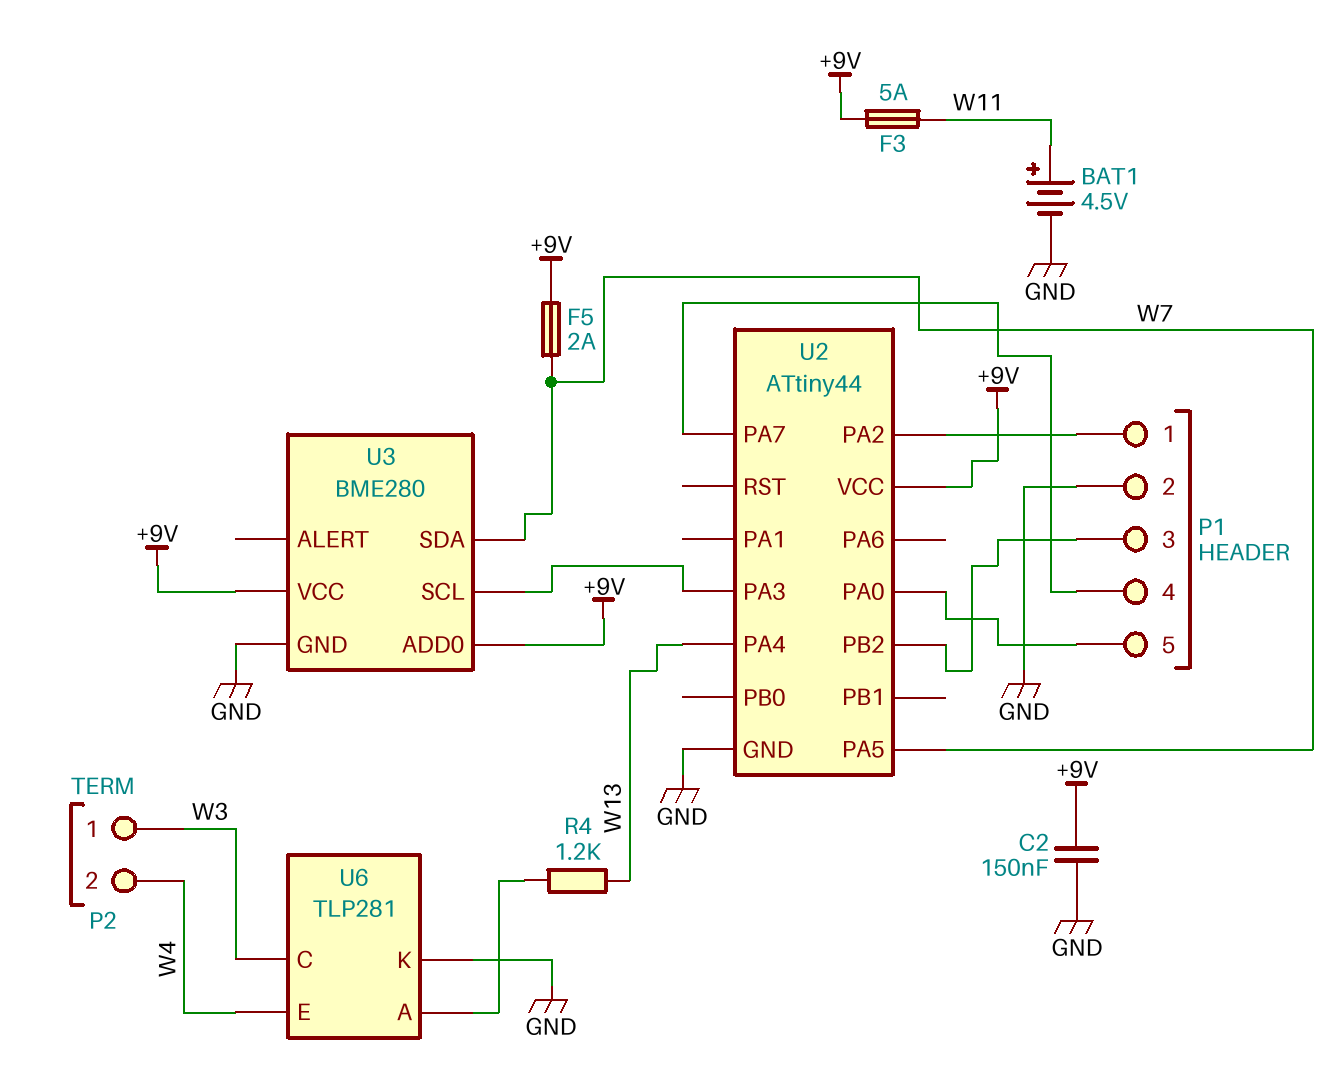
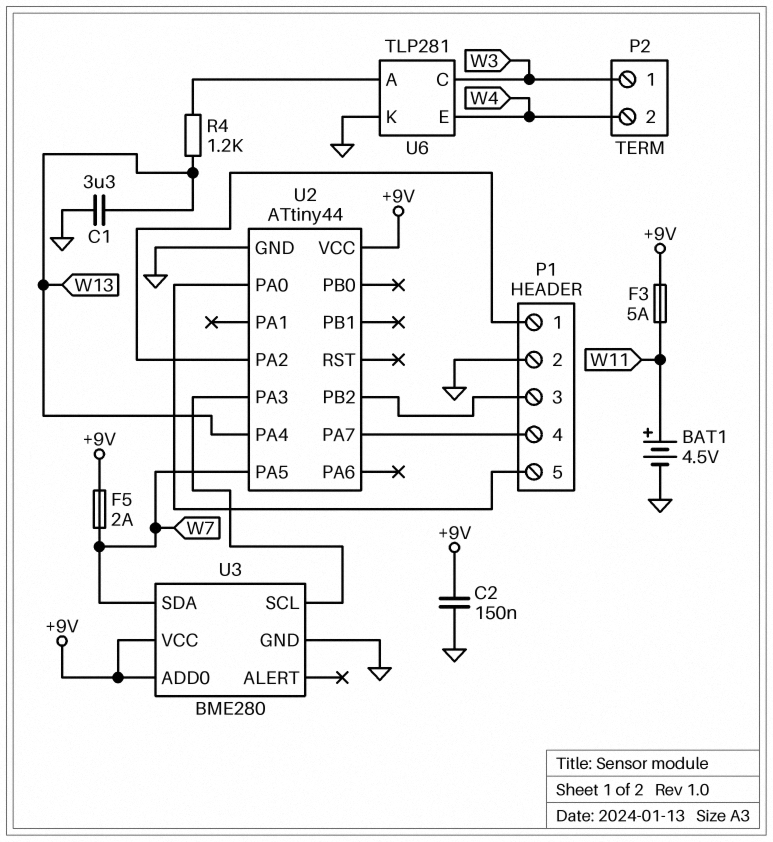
C1: none -> 3.3uF (GND, W13)

